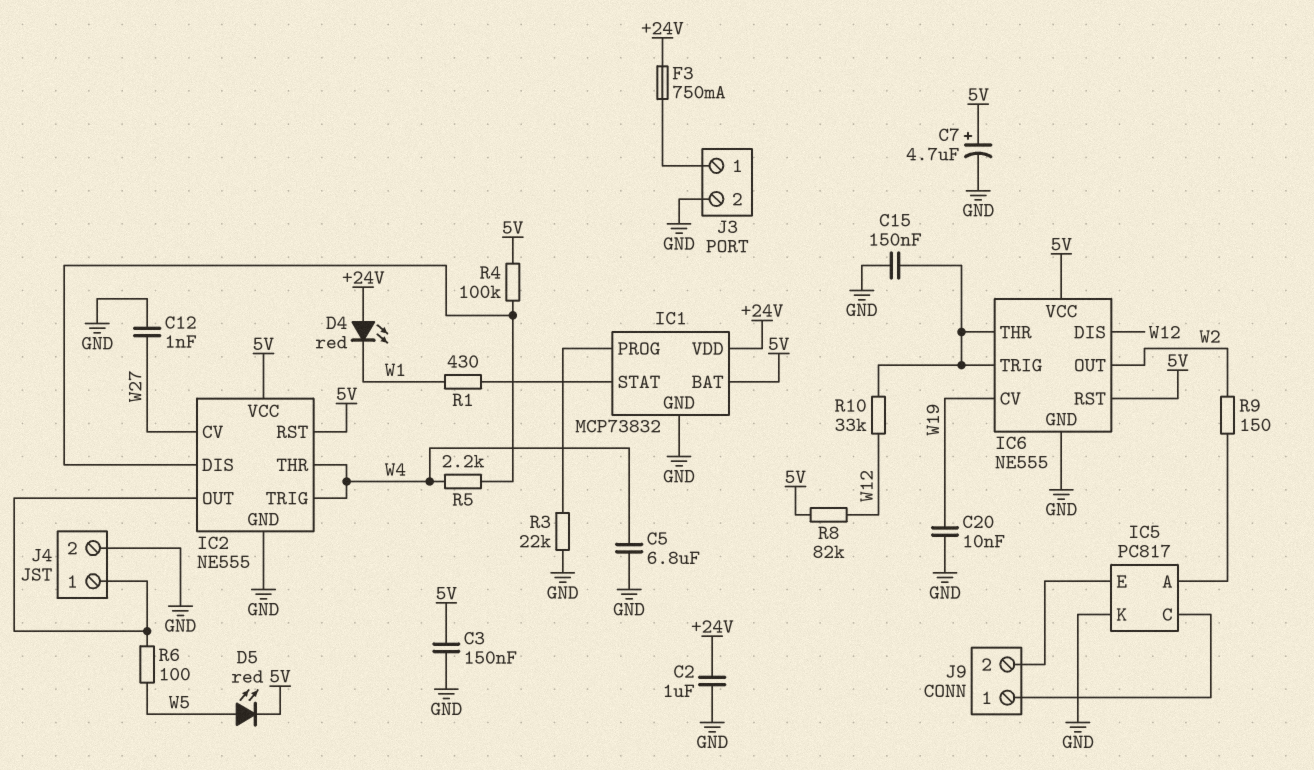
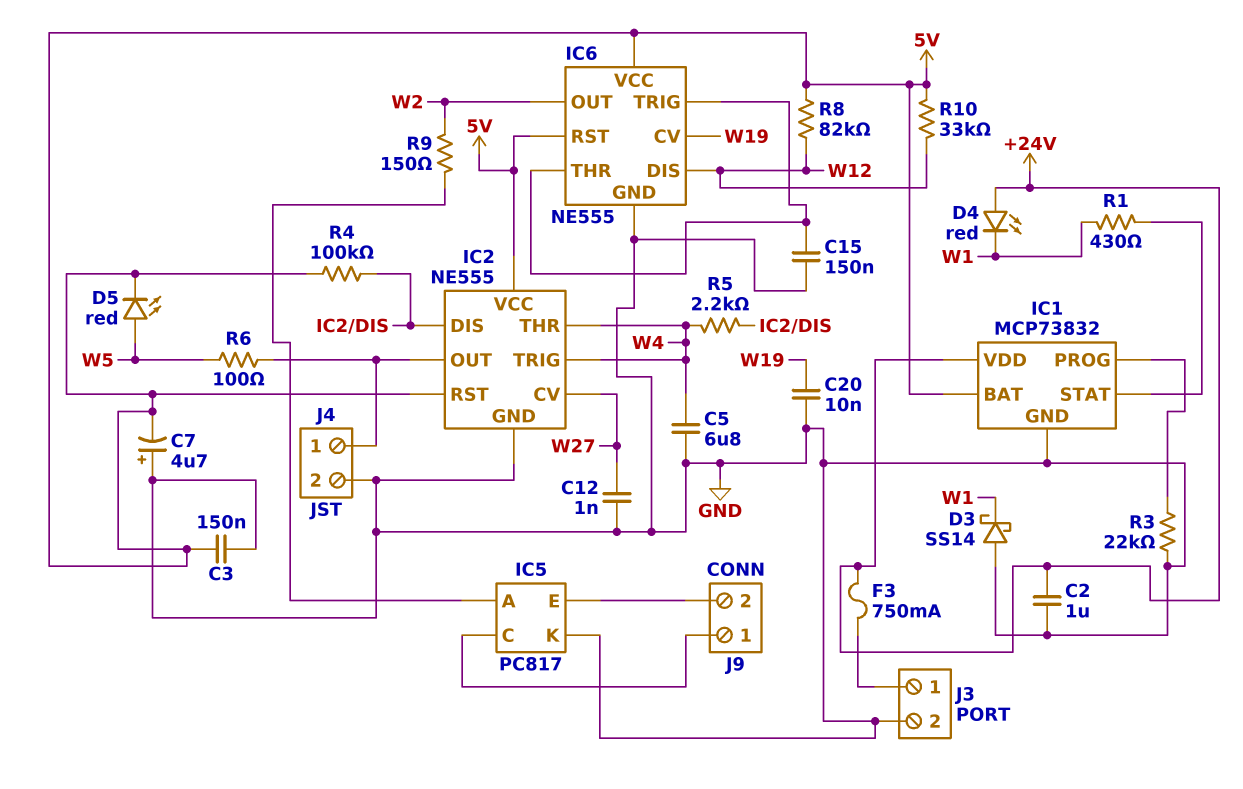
C7: 4.7uF (plus 5V, minus GND) -> 4.7uF (plus GND, minus 5V)
D3: none -> schottky SS14 (A GND, K W1)
R10: 33k (IC6/THR, W12) -> 33k (5V, W12)

